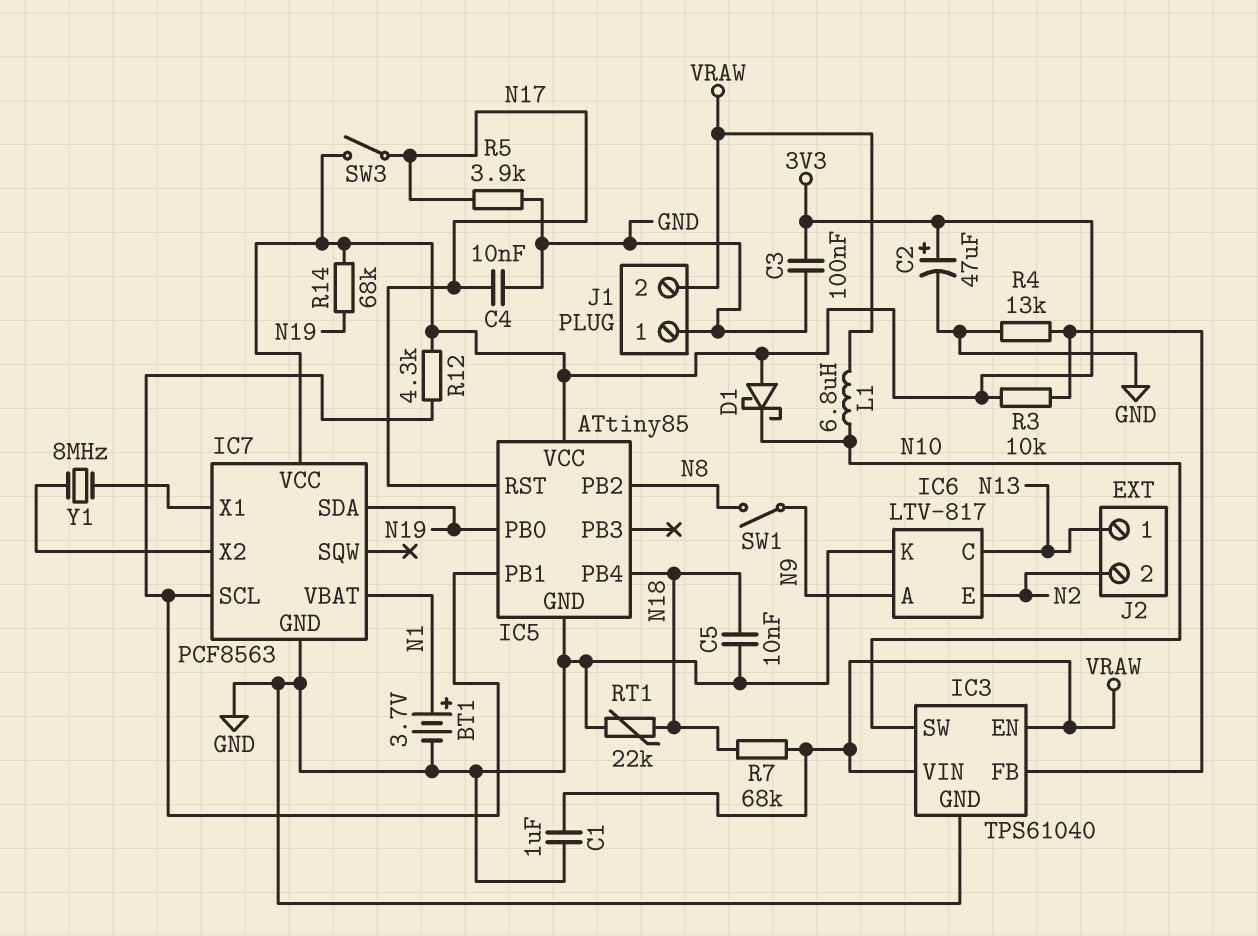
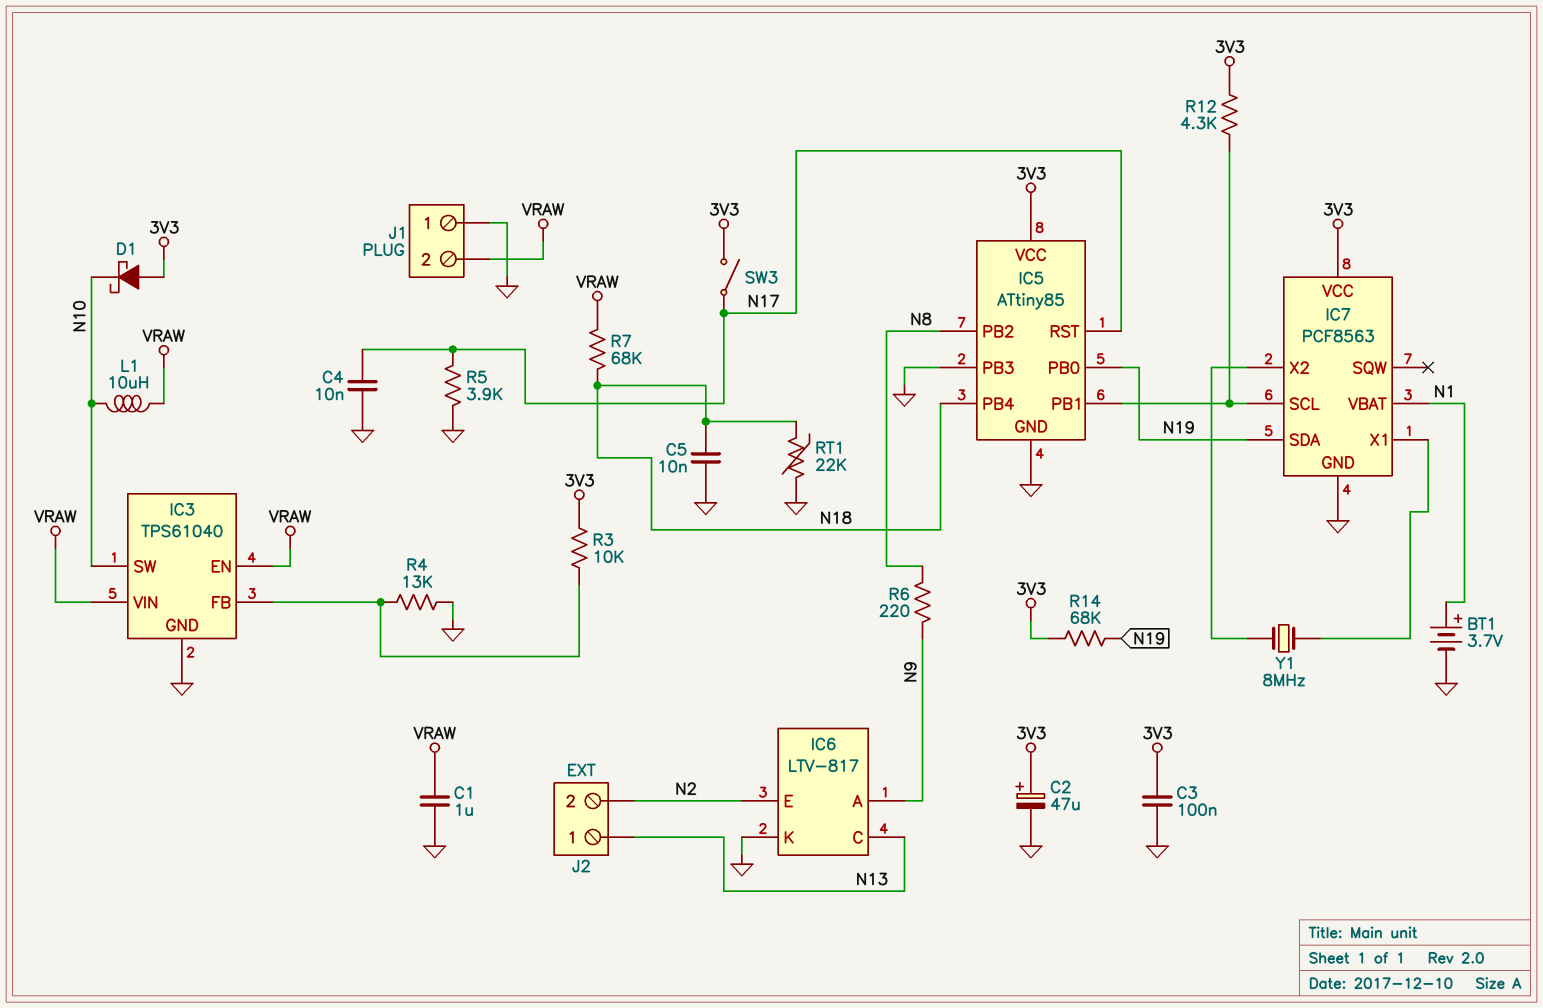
IC5 pin PB3: none -> GND
L1: 6.8uH (N10, VRAW) -> 10uH (N10, VRAW)
R6: none -> 220 (N8, N9)
SW1: switch (N8, N9) -> none

